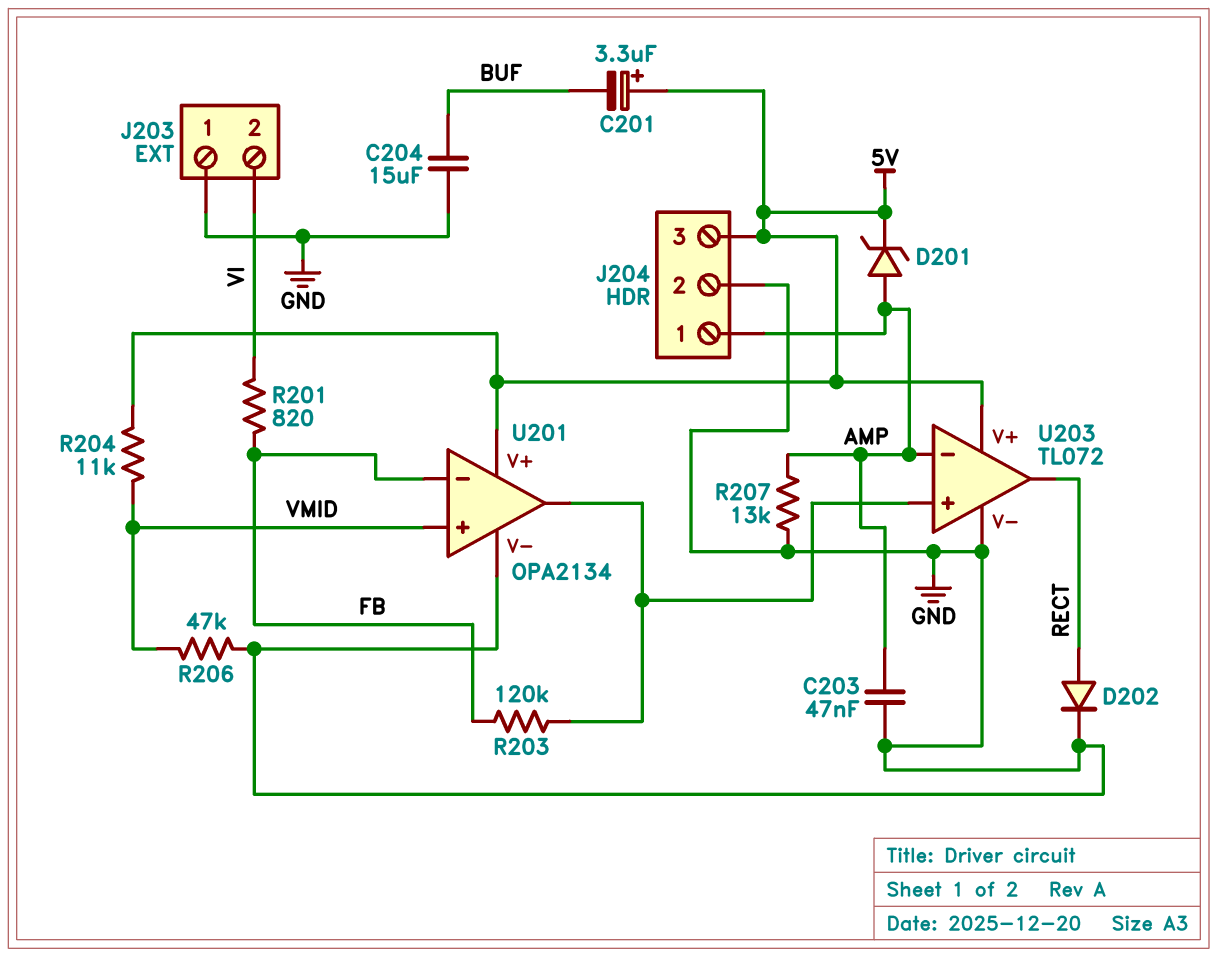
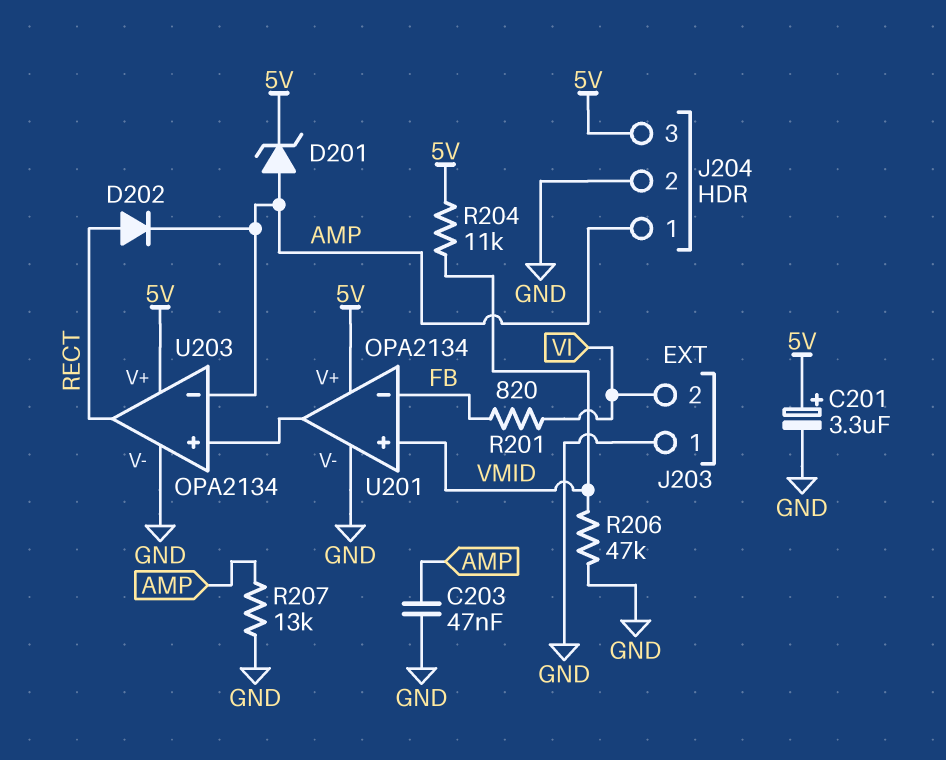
C201: 3.3uF (plus 5V, minus BUF) -> 3.3uF (plus 5V, minus GND)
C204: 15uF (BUF, GND) -> none
D202: diode (A RECT, K GND) -> diode (A RECT, K AMP)
R203: 120k (FB, U201/out) -> none
U203: TL072 -> OPA2134

